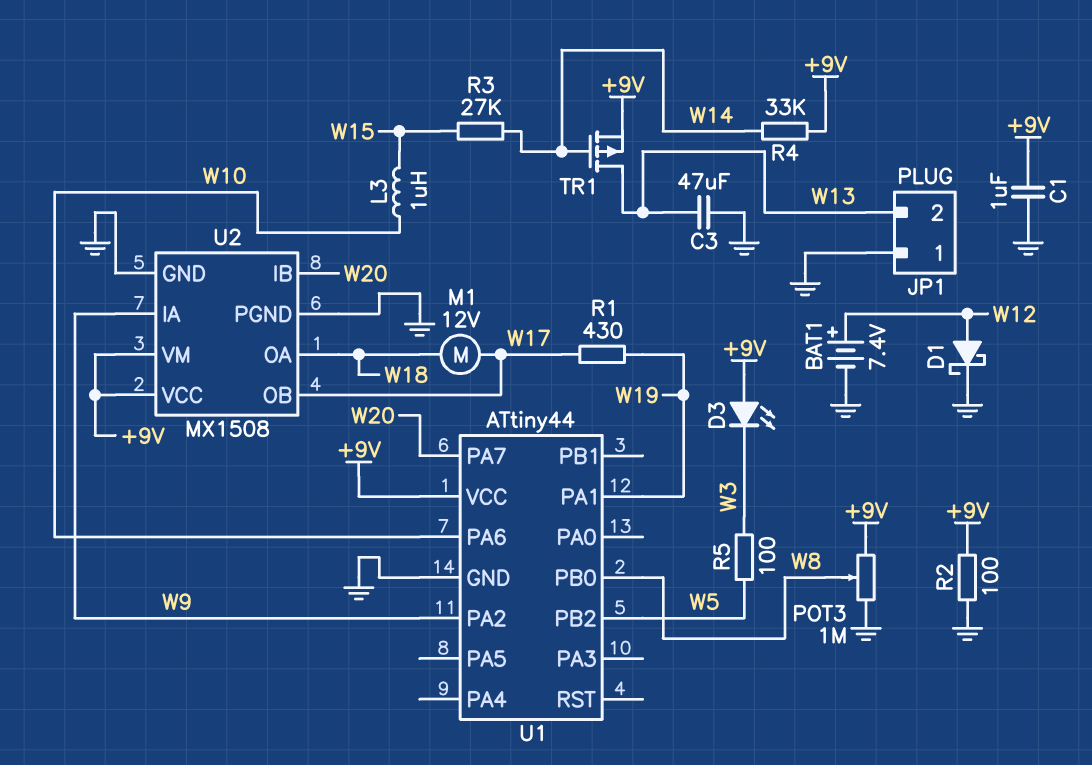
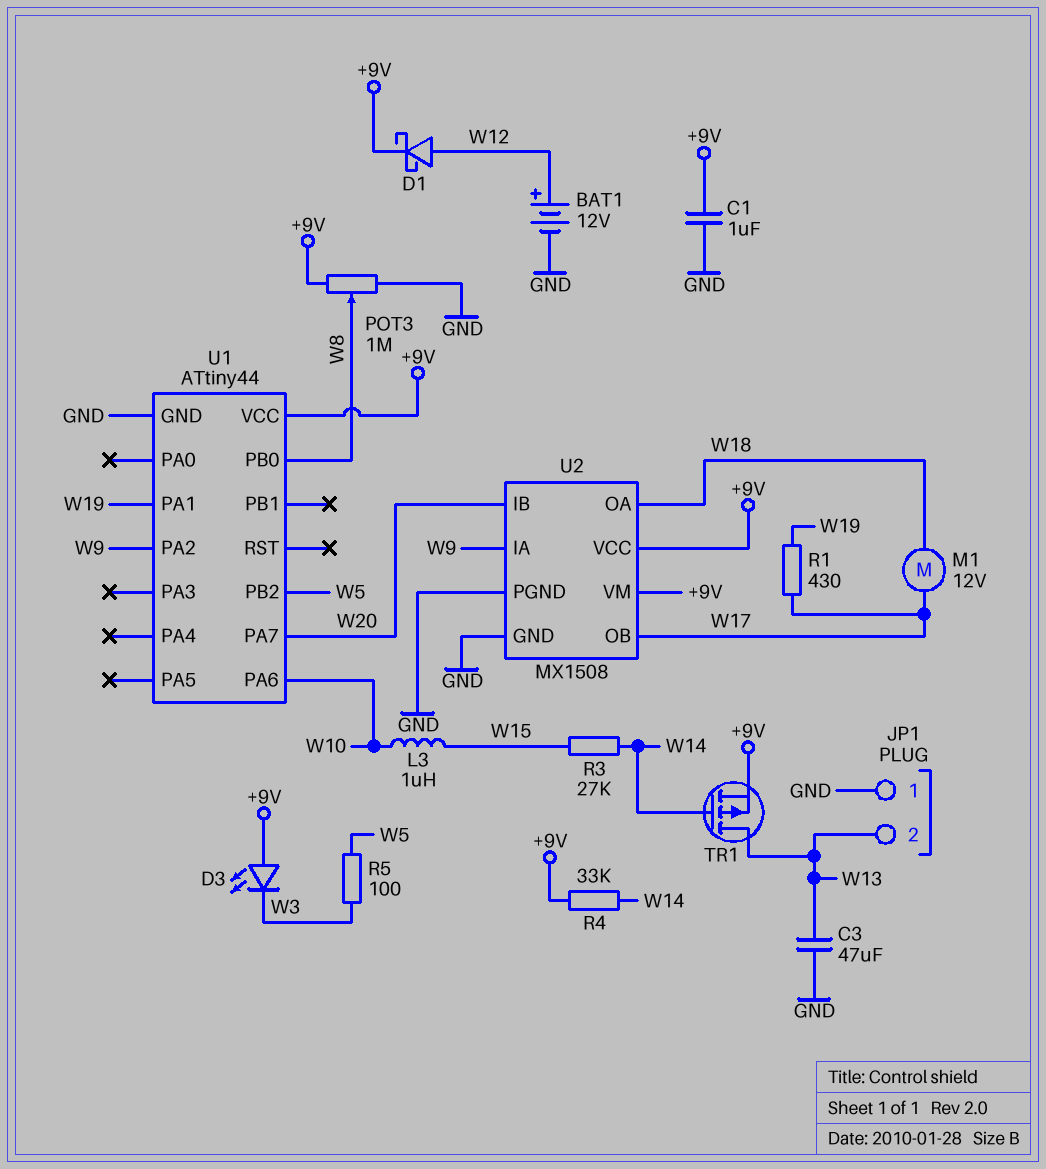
BAT1: 7.4V (plus W12, minus GND) -> 12V (plus W12, minus GND)
D1: schottky (A W12, K GND) -> schottky (A W12, K +9V)
R2: 100 (+9V, GND) -> none

